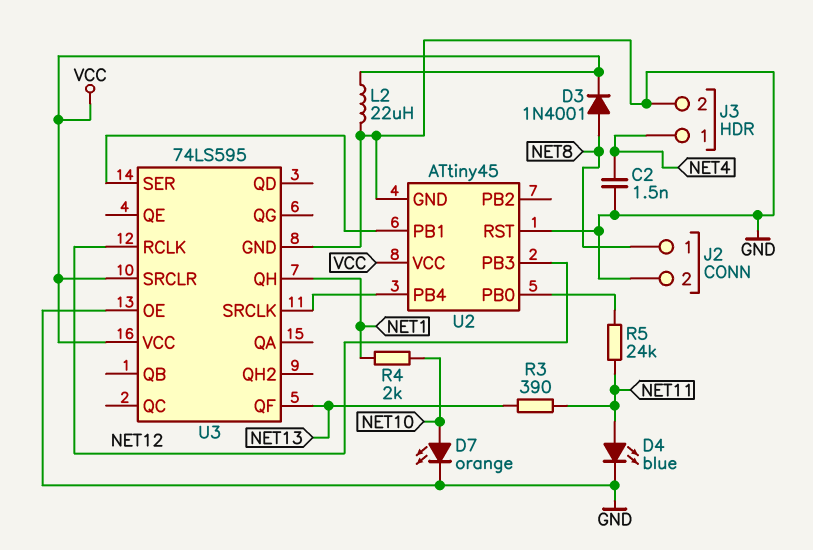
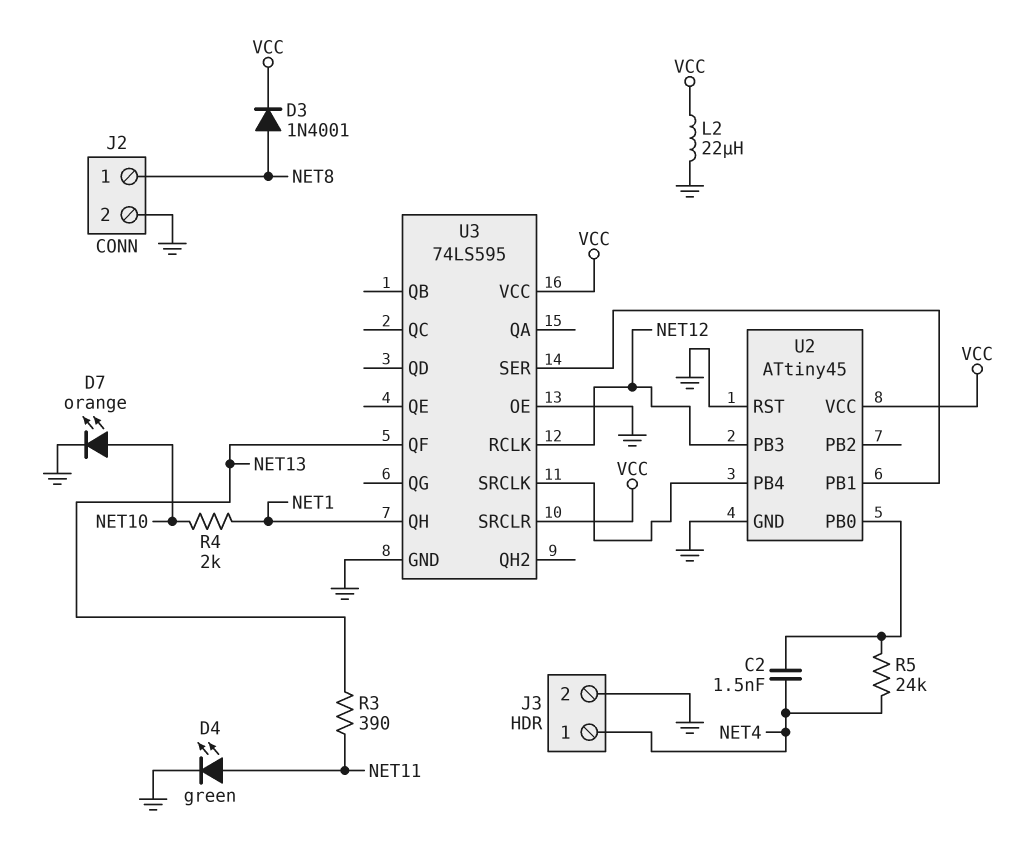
C2: 1.5nF (GND, NET4) -> 1.5nF (NET4, U2/PB0)
D4: LED blue (A NET11, K GND) -> LED green (A NET11, K GND)
R5: 24k (NET11, U2/PB0) -> 24k (NET4, U2/PB0)

